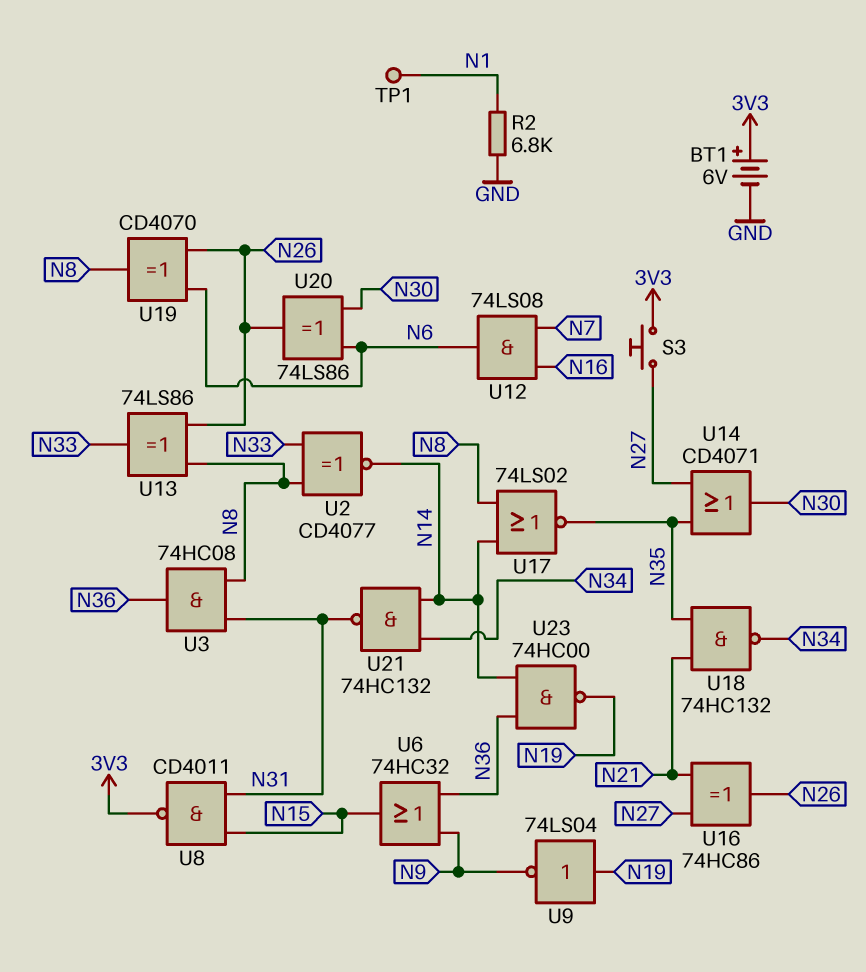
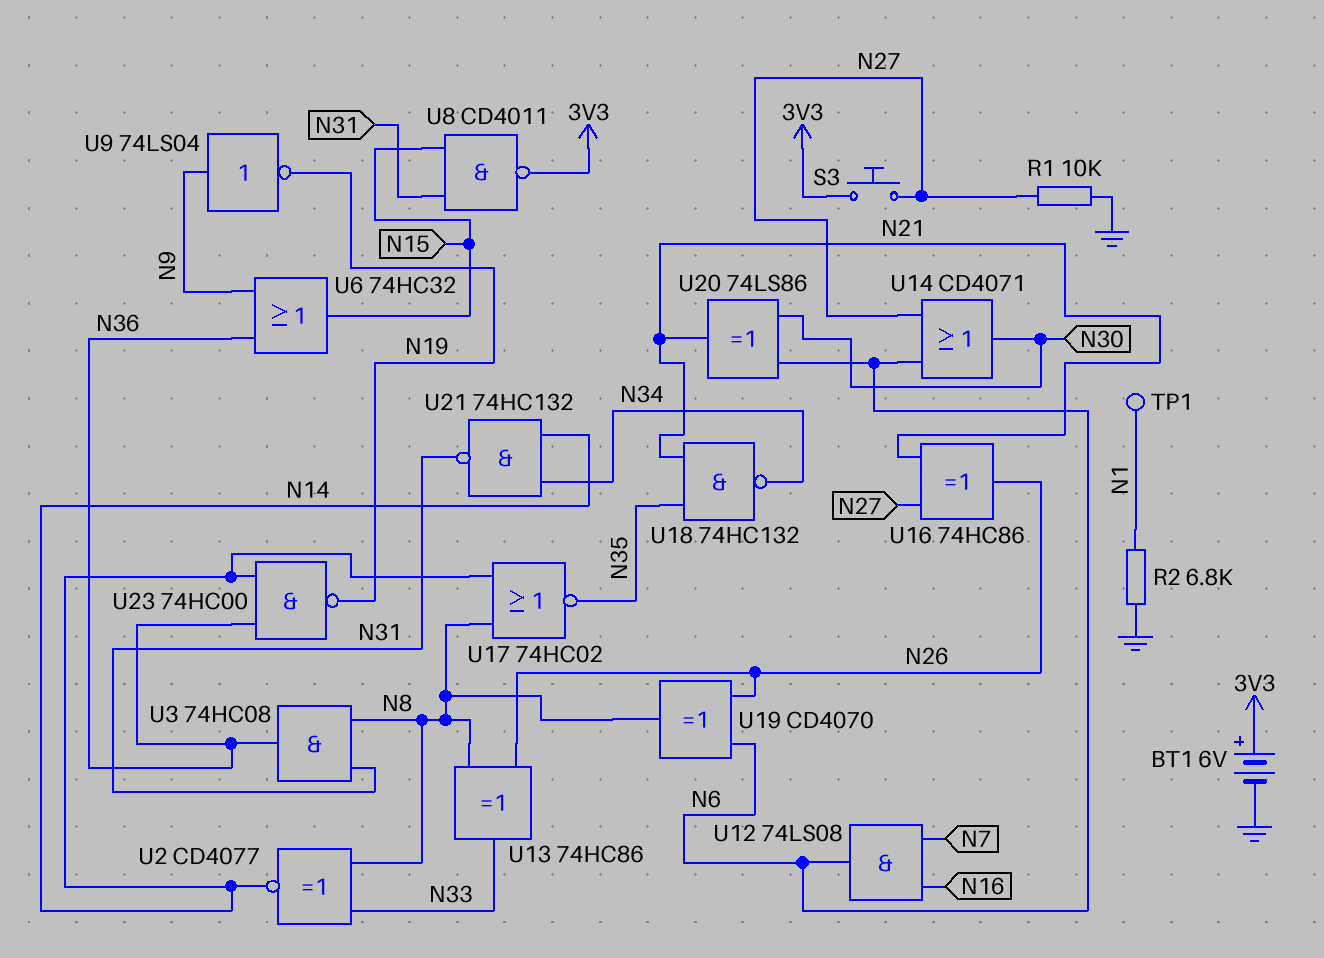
R1: none -> 10k (GND, N27)
U9: NOT 74LS04 (in N19, out N9) -> NOT 74LS04 (in N9, out N19)
U13: XOR 74LS86 (in N8, in N26, out N33) -> XOR 74HC86 (in N8, in N26, out N33)
U14: OR CD4071 (in N27, in N35, out N30) -> OR CD4071 (in N6, in N27, out N30)
U17: NOR 74LS02 (in N8, in N14, out N35) -> NOR 74HC02 (in N8, in N14, out N35)
U20: XOR 74LS86 (in N6, in N30, out N26) -> XOR 74LS86 (in N6, in N30, out N21)

